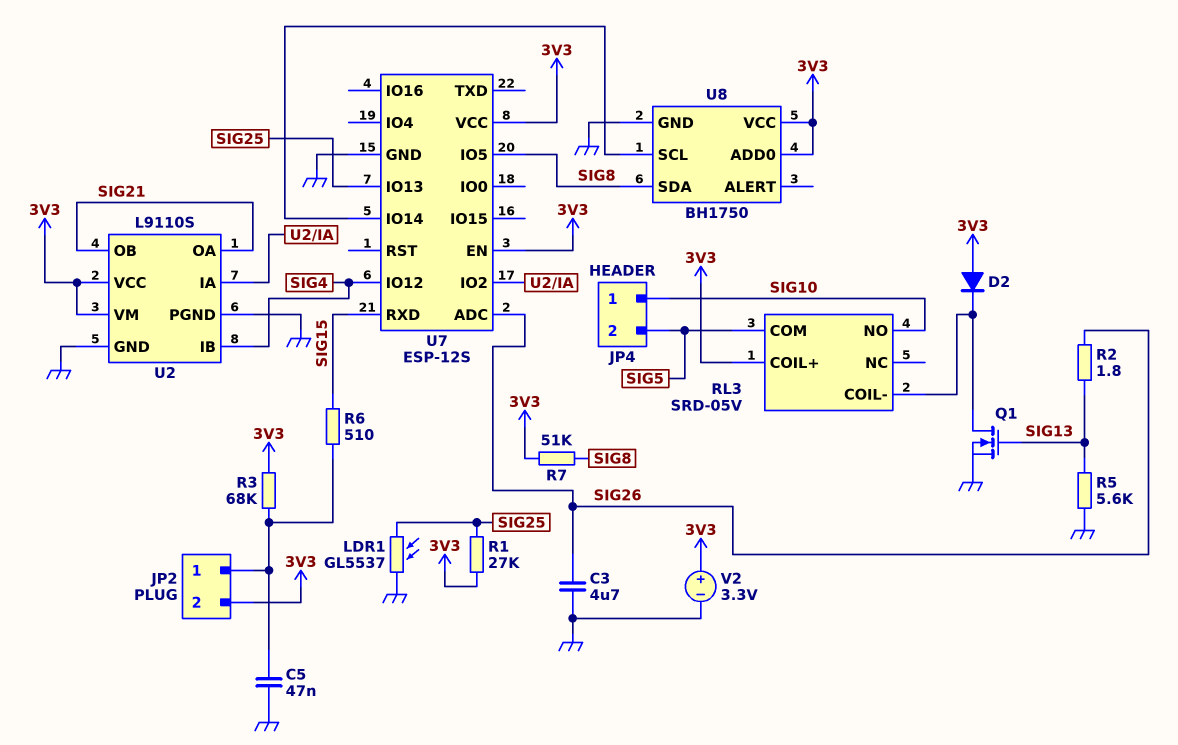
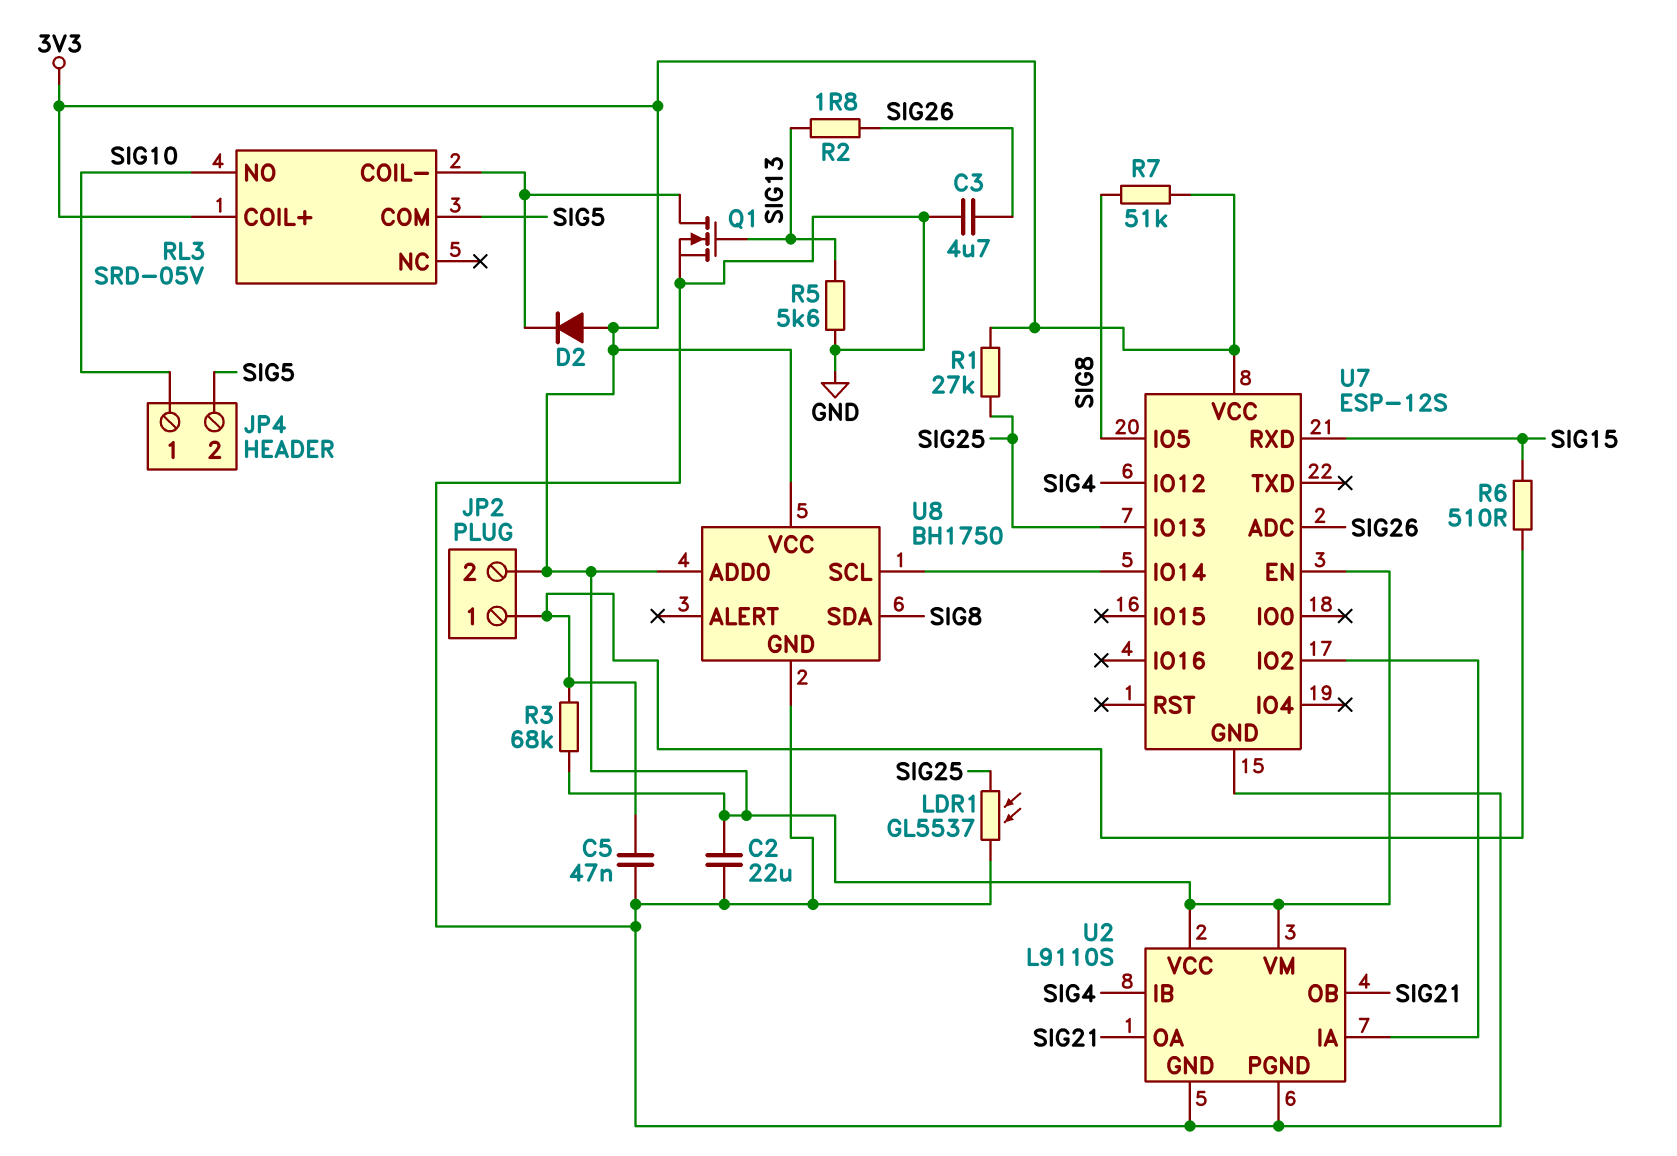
C2: none -> 22uF (3V3, GND)
V2: 3.3V (plus 3V3, minus GND) -> none

